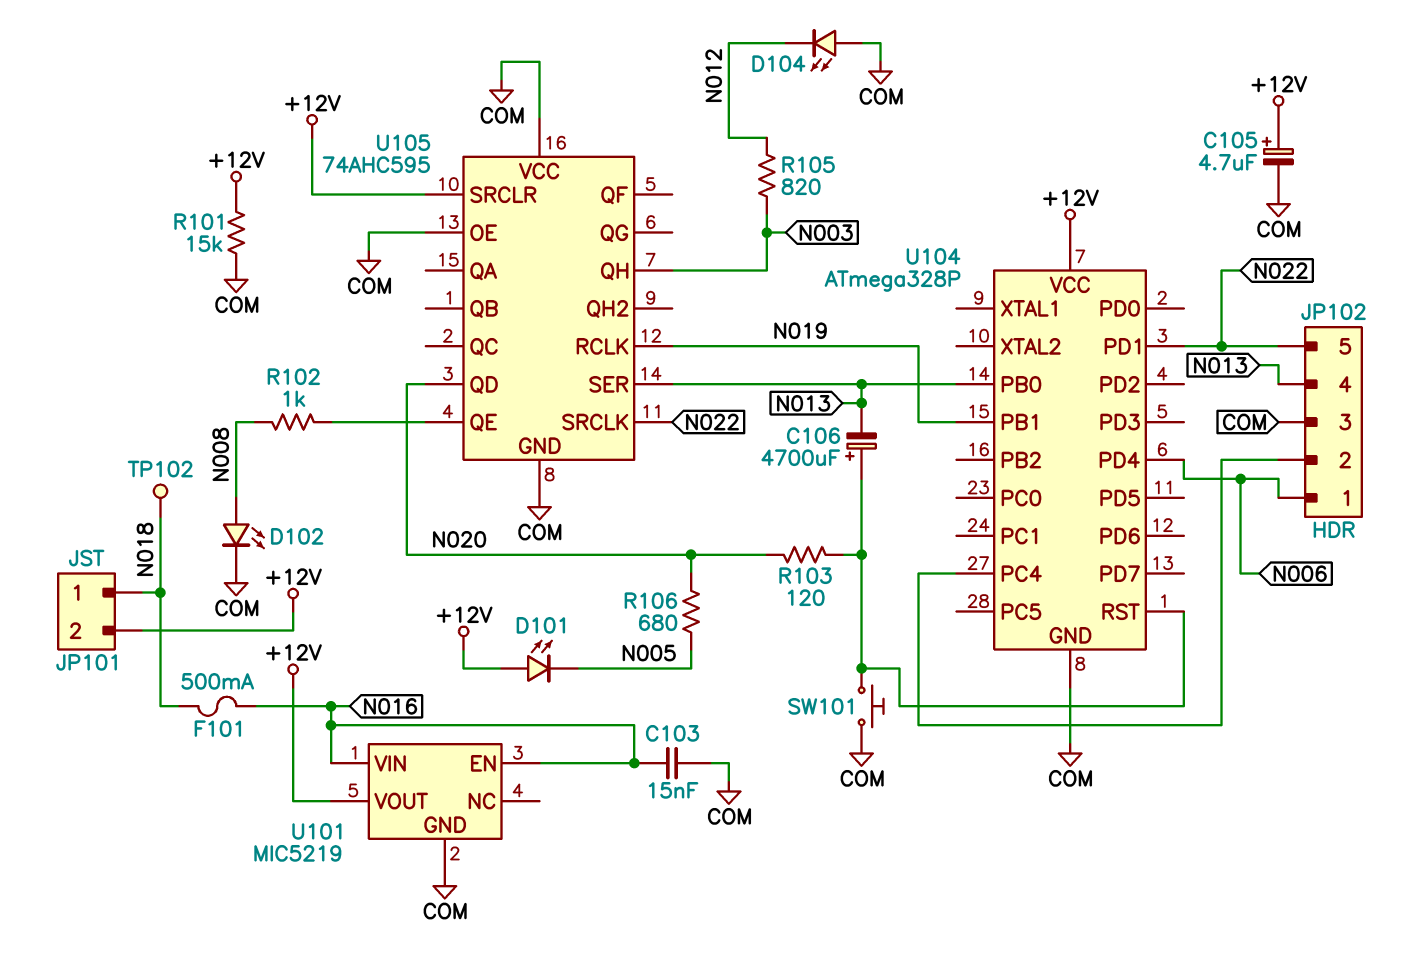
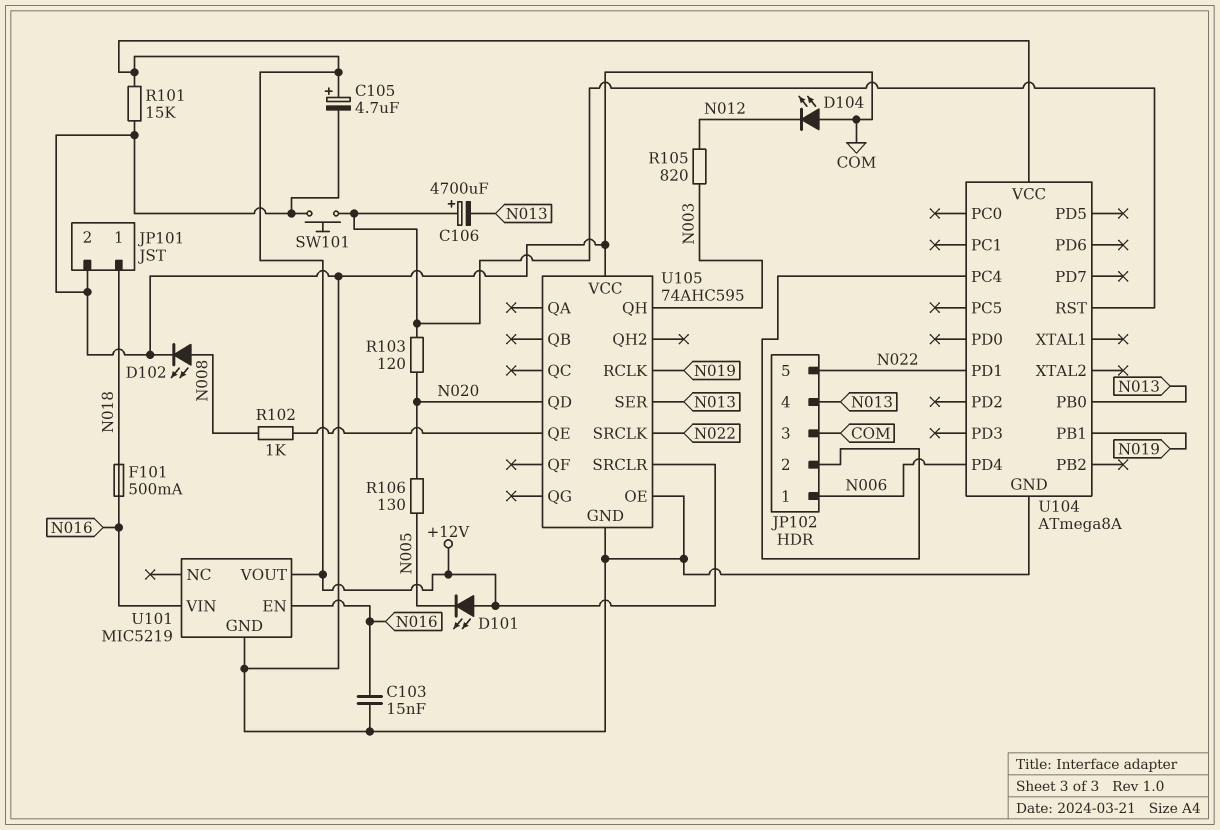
JP101 pin 2: +12V -> COM
R106: 680 (N005, N020) -> 130 (N005, N020)
TP102: test point (N018) -> none
U104: ATmega328P -> ATmega8A

